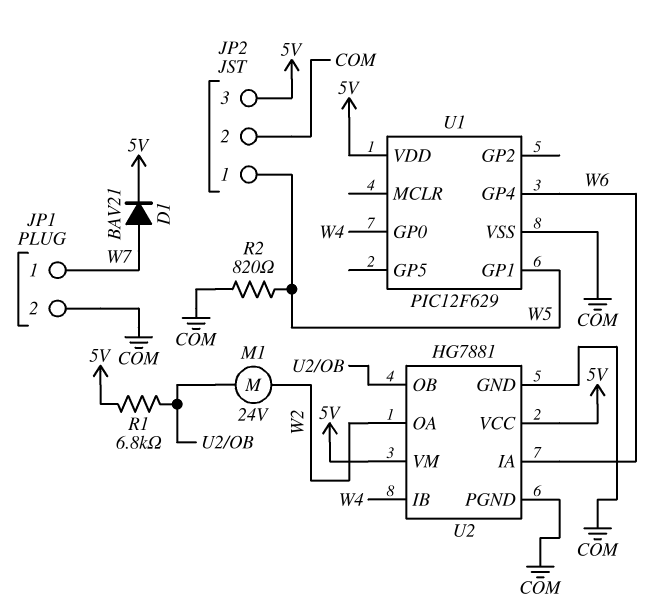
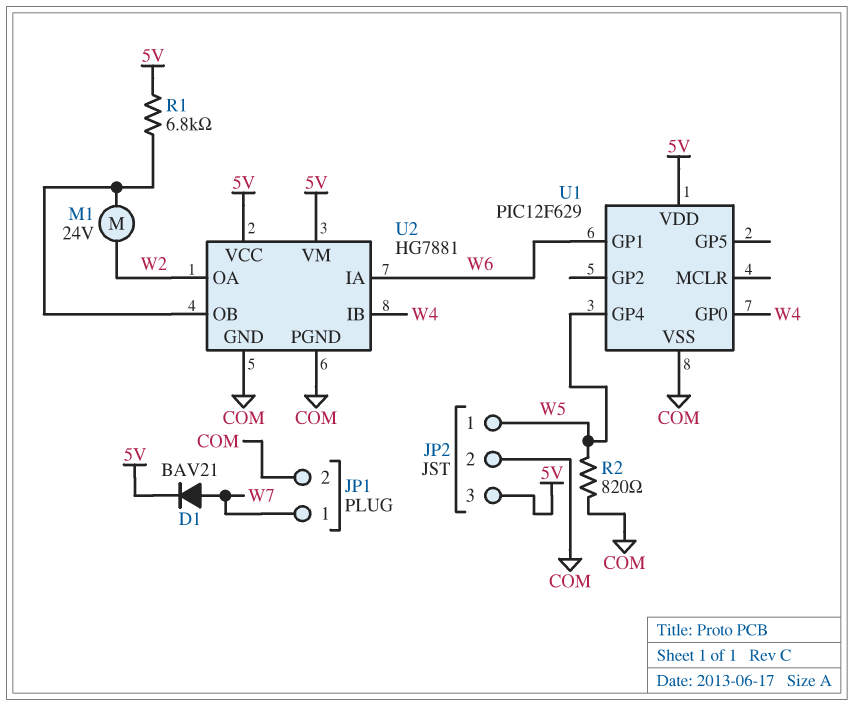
U1 pin GP1: W5 -> W6
U1 pin GP4: W6 -> W5

